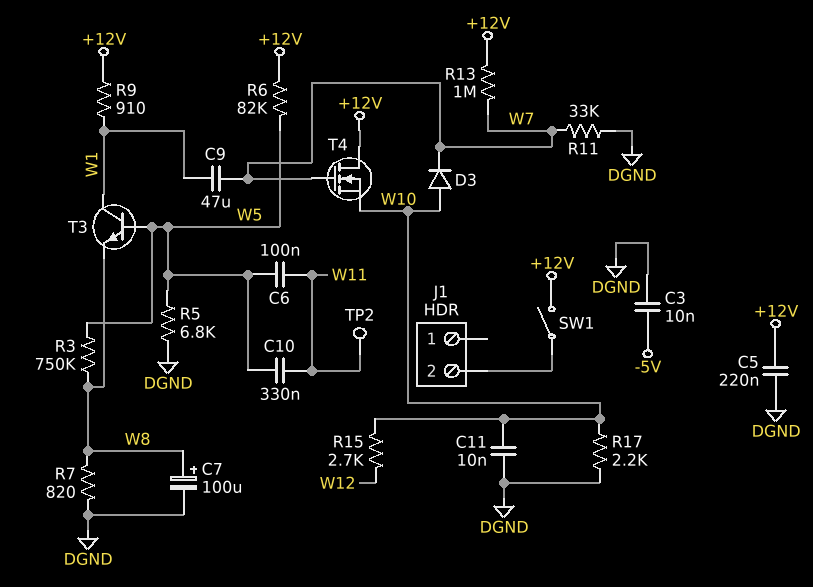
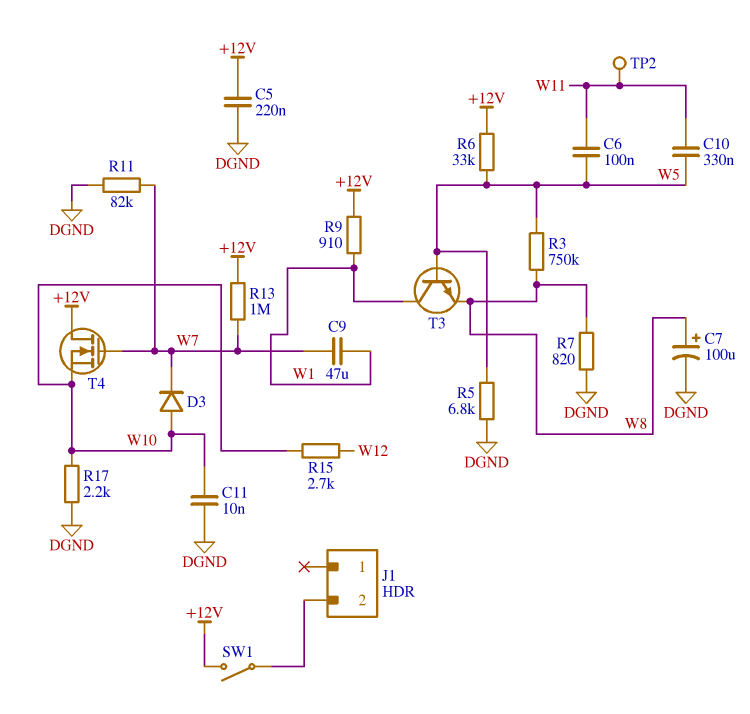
C3: 10nF (-5V, DGND) -> none
R6: 82k (+12V, W5) -> 33k (+12V, W5)
R11: 33k (DGND, W7) -> 82k (DGND, W7)

